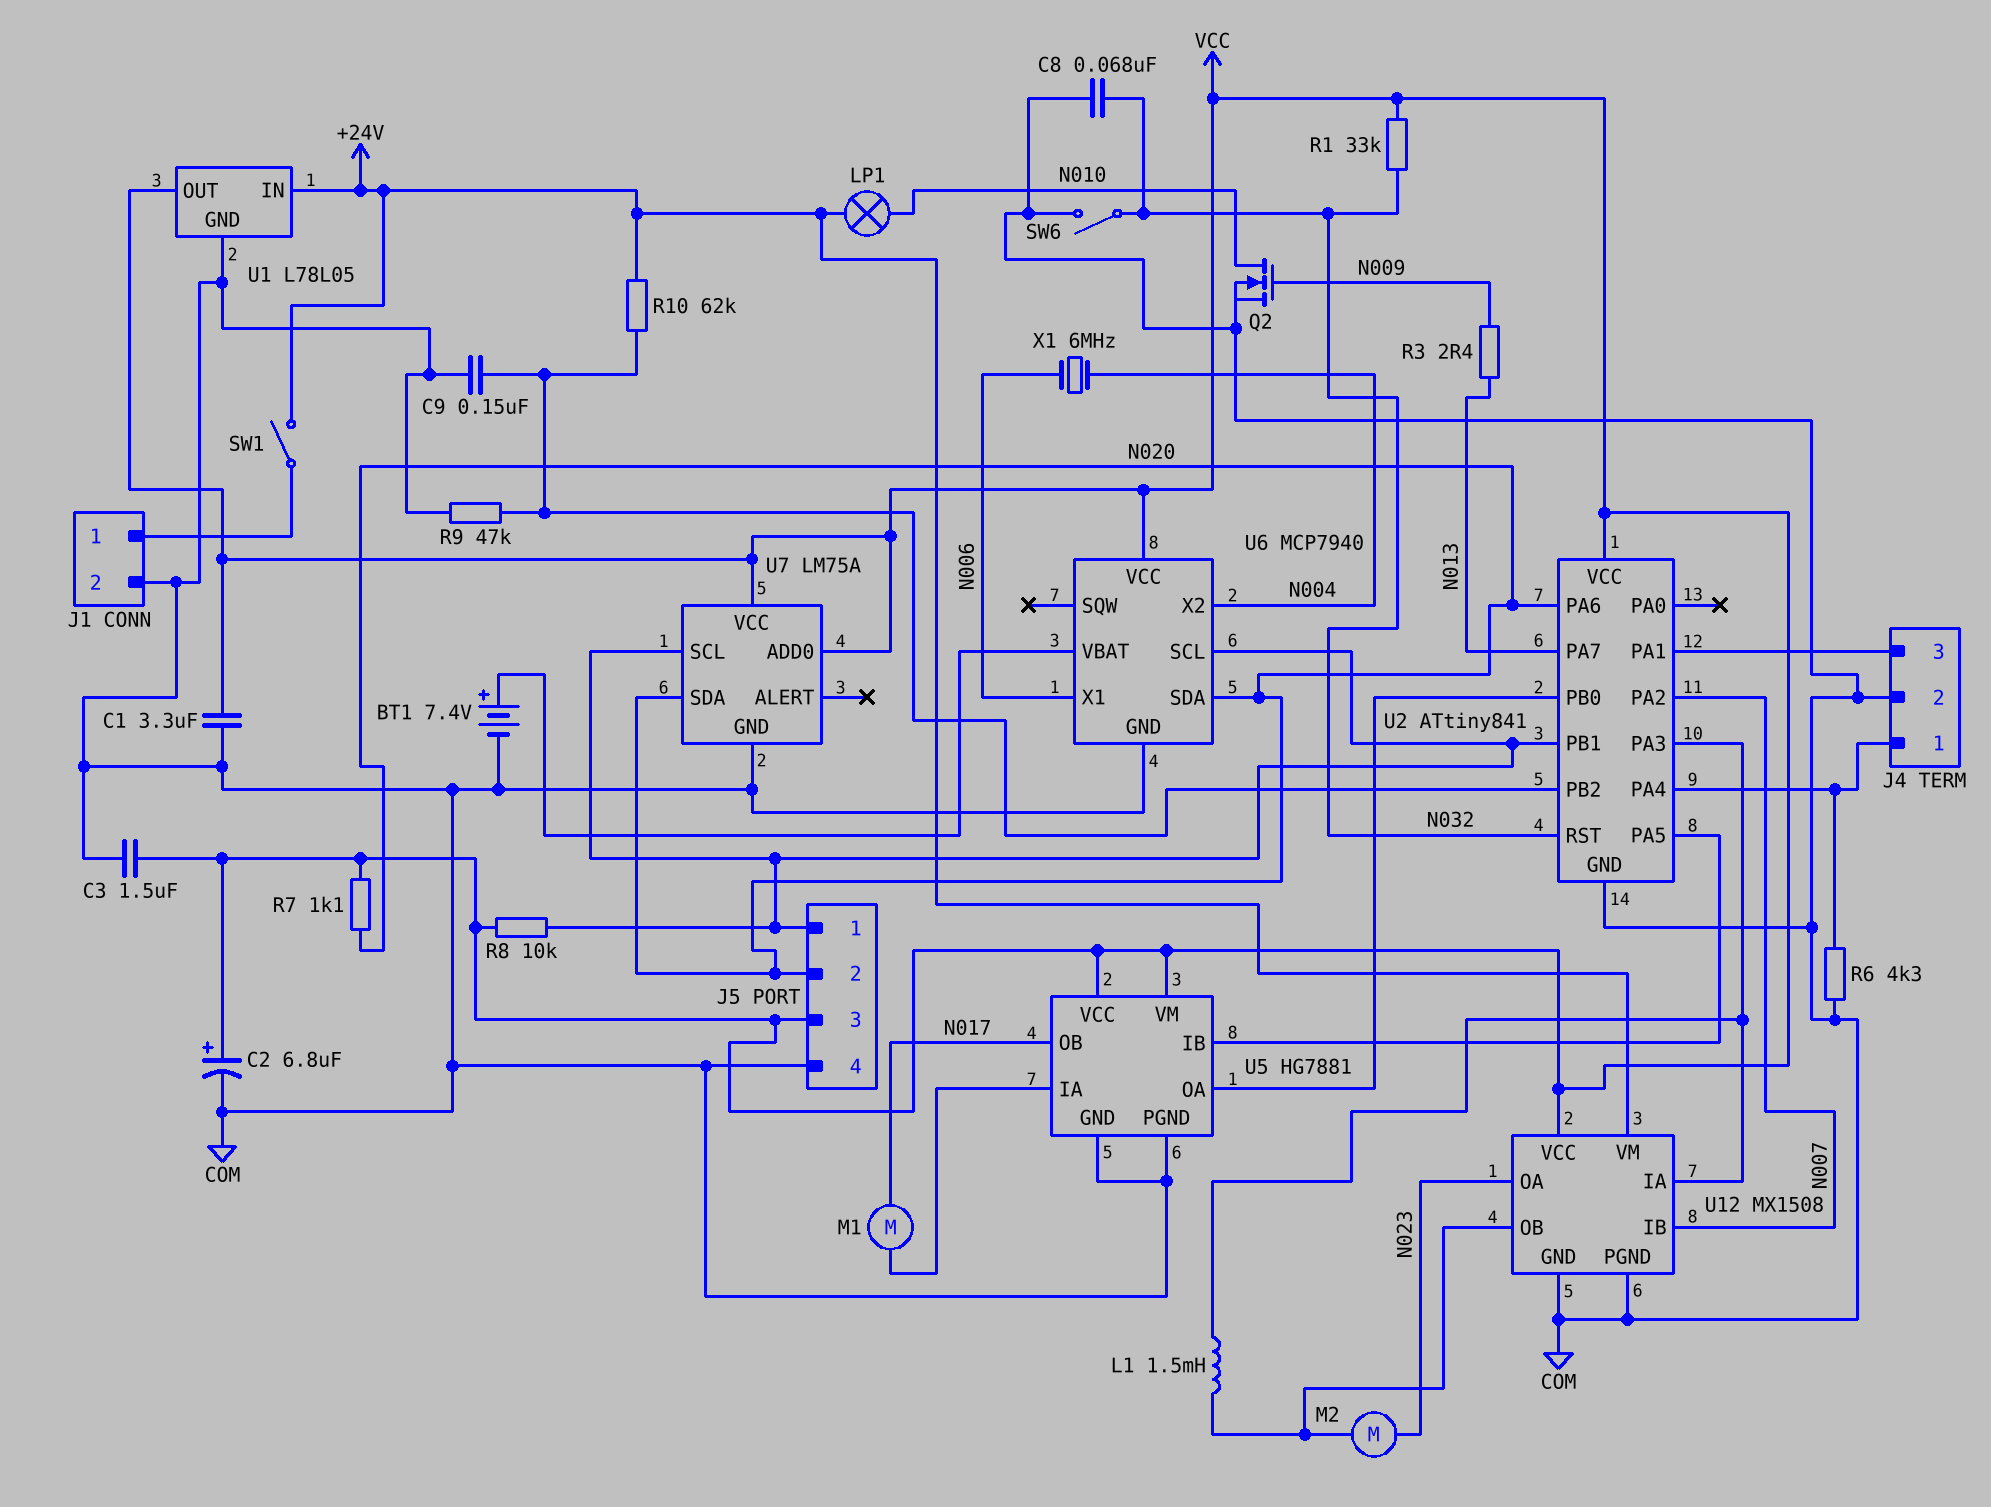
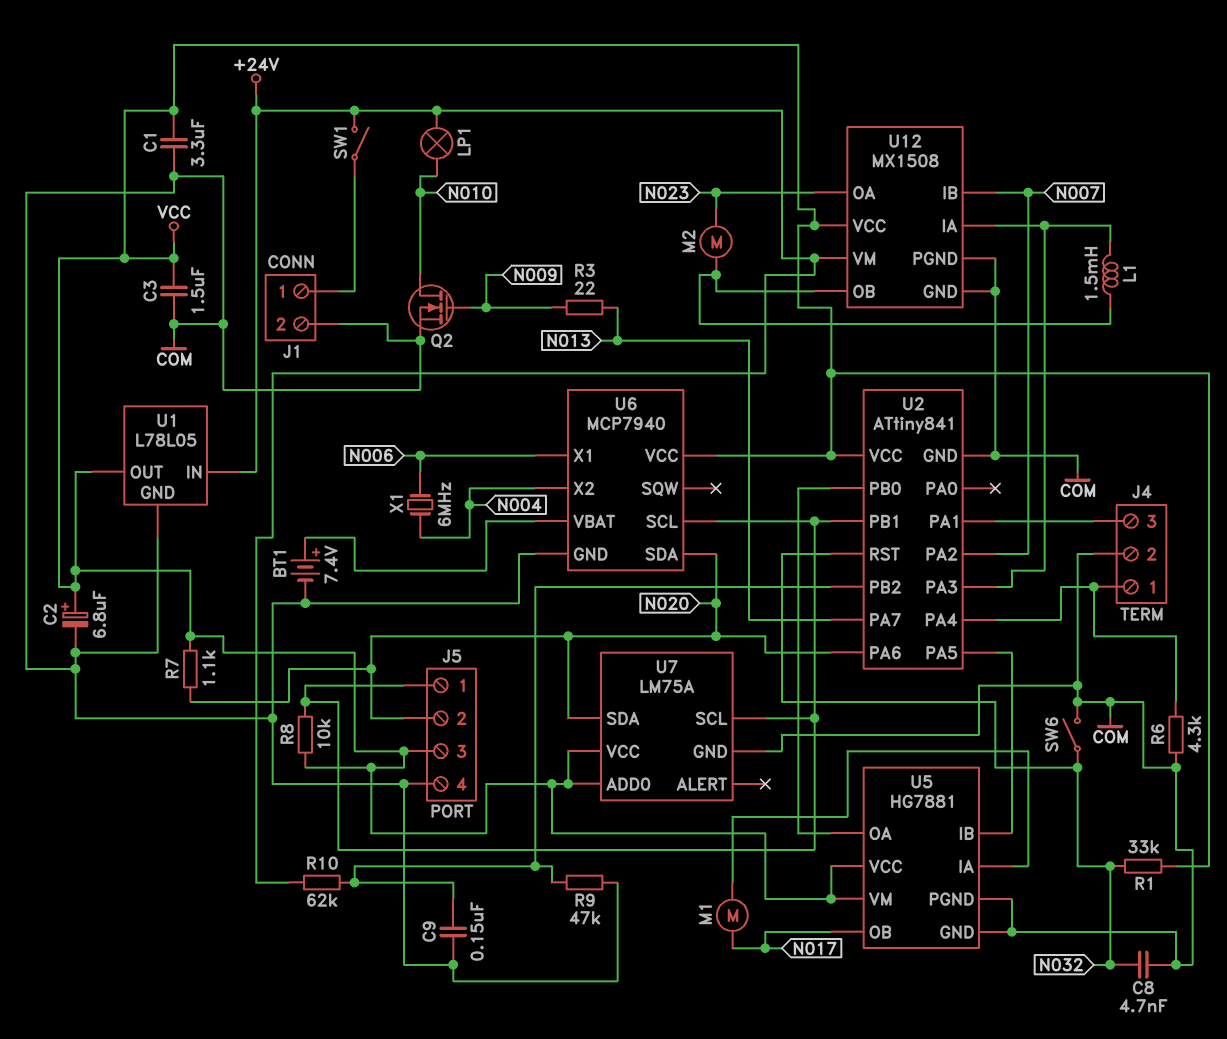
C8: 68nF (COM, N032) -> 4.7nF (COM, N032)
R3: 2.4 (N009, N013) -> 22 (N009, N013)

